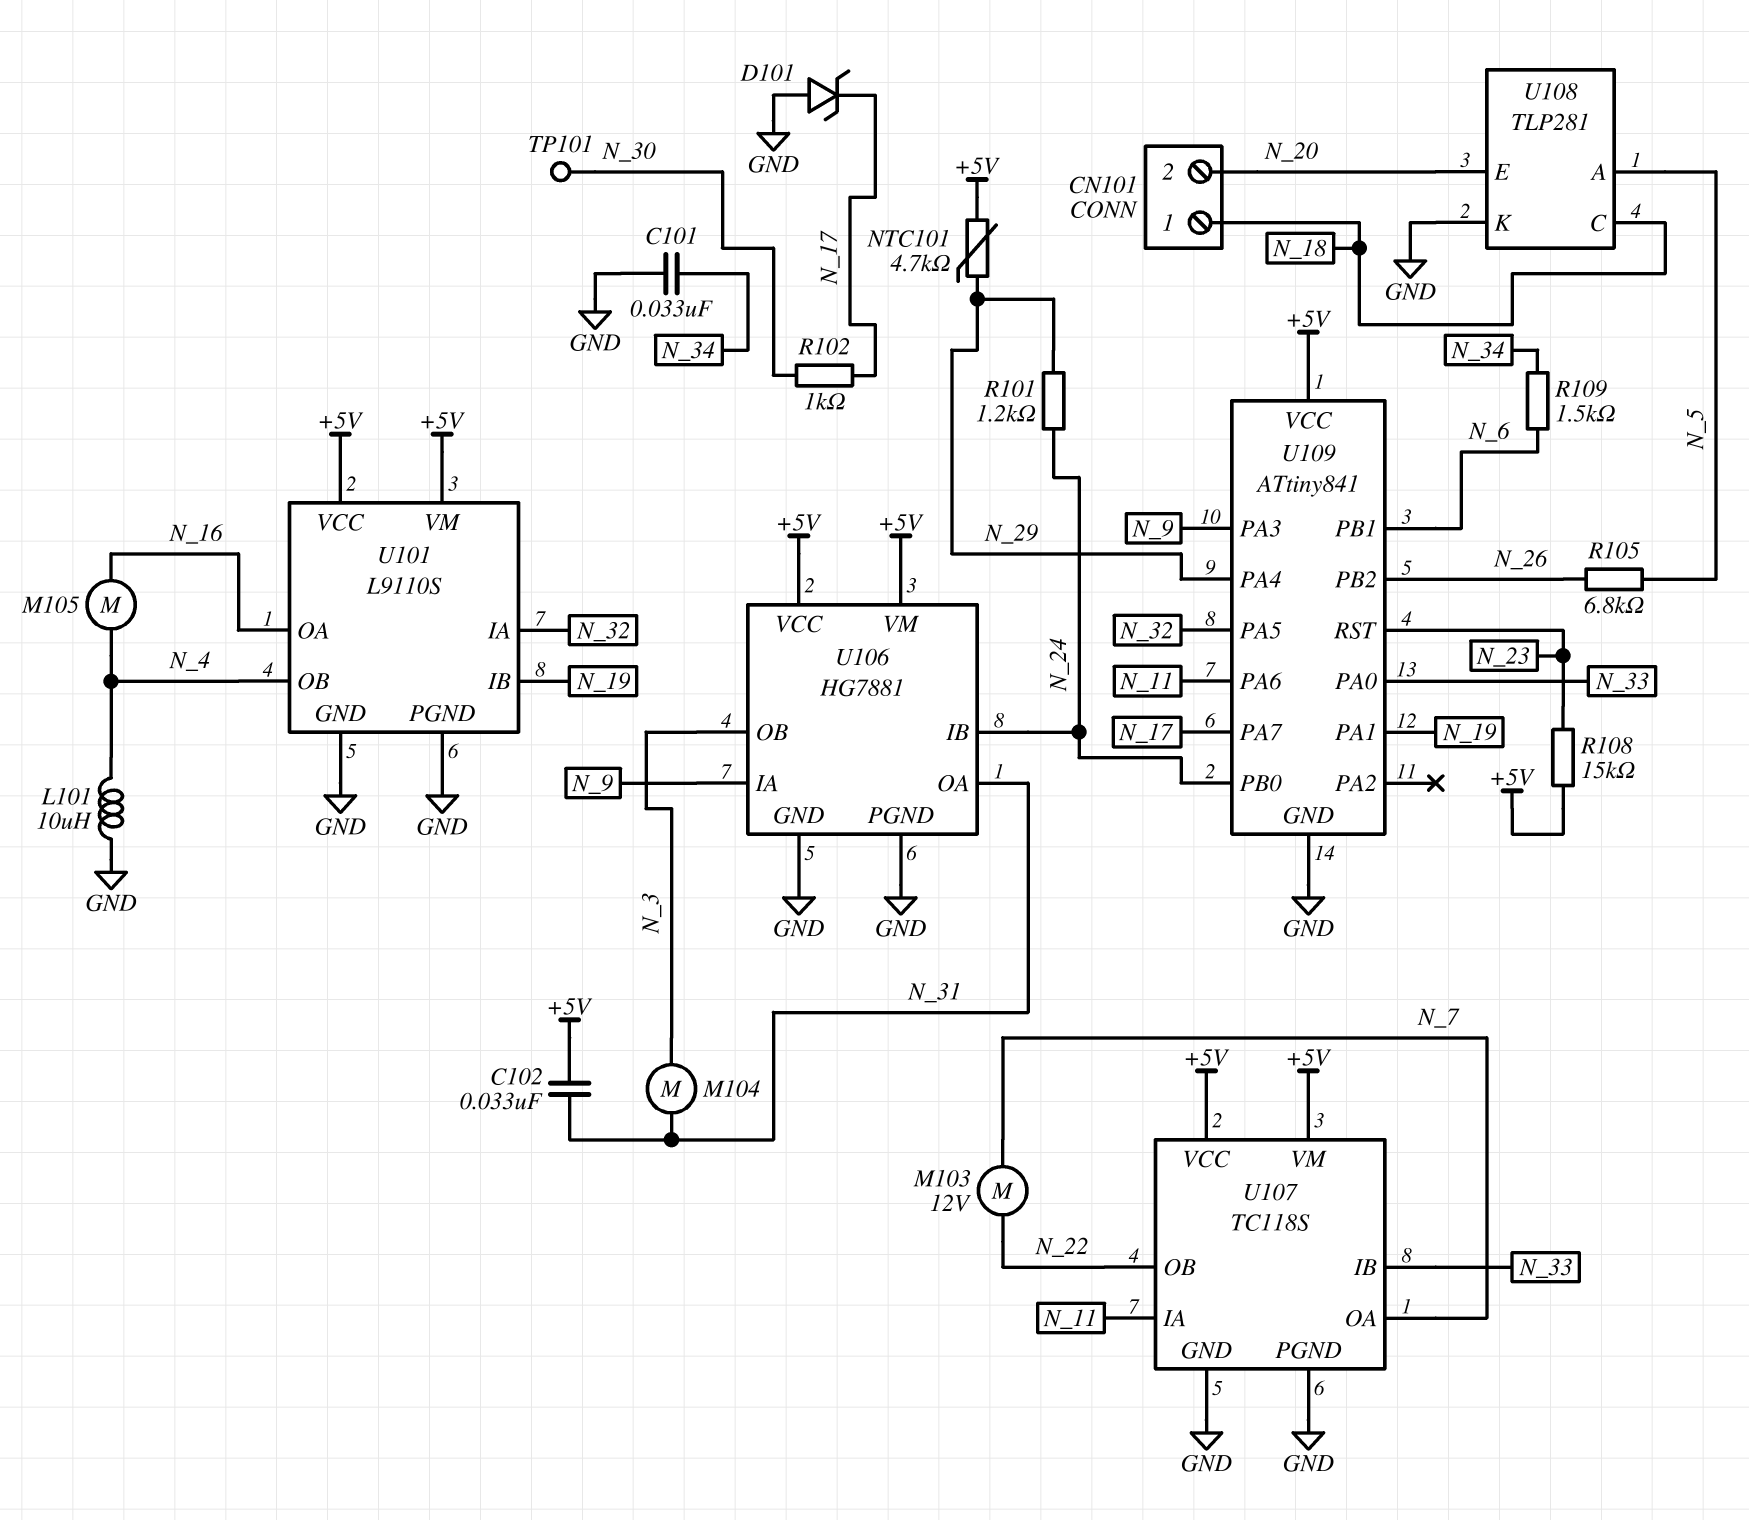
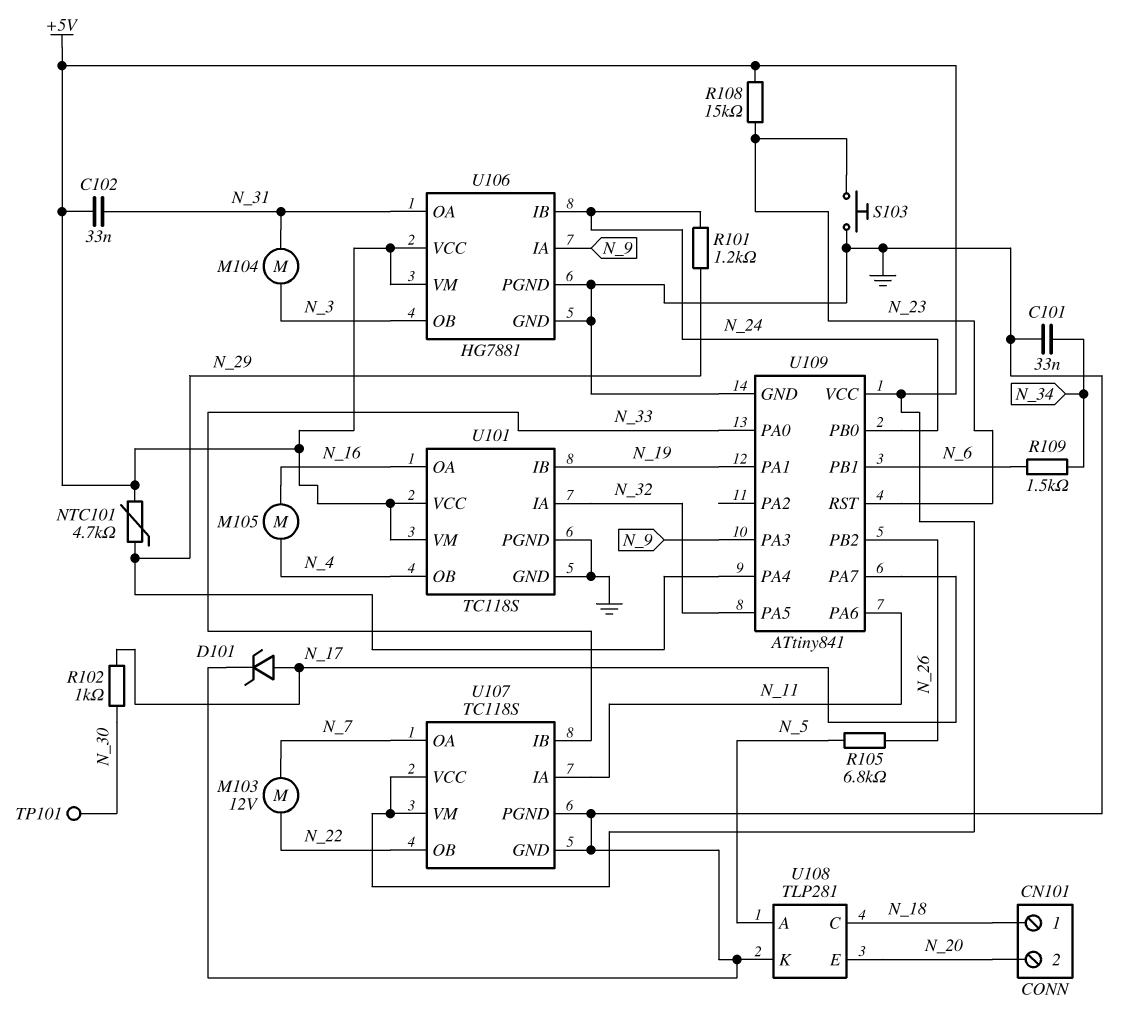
D101: zener (A GND, K N_17) -> zener (A N_17, K GND)
L101: 10uH (GND, N_4) -> none
S103: none -> button (GND, N_23)
U101: L9110S -> TC118S

